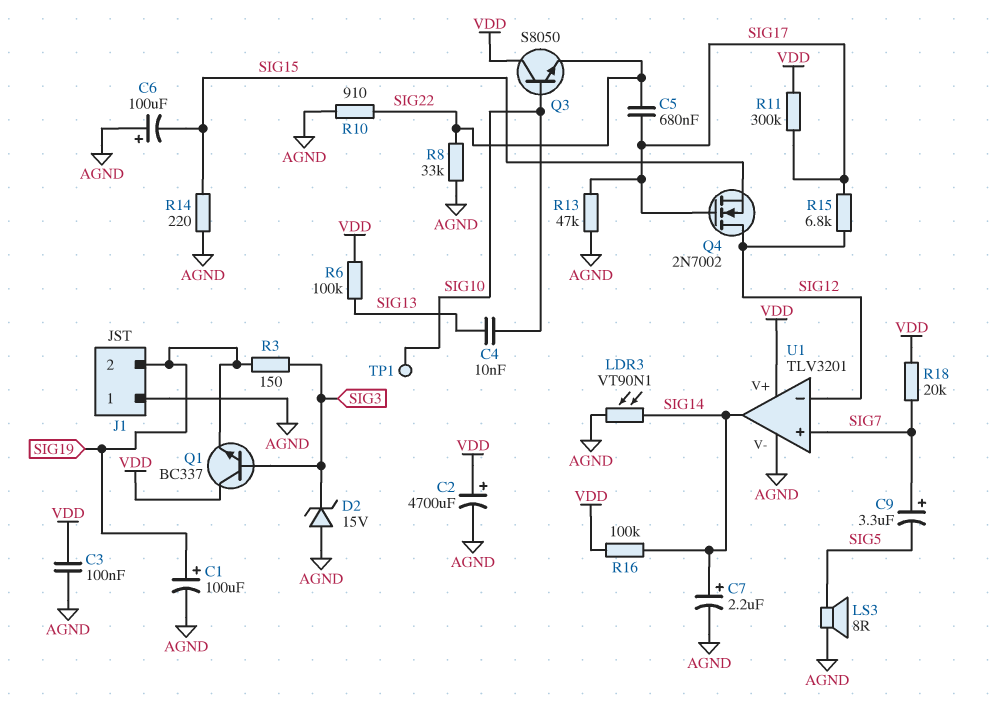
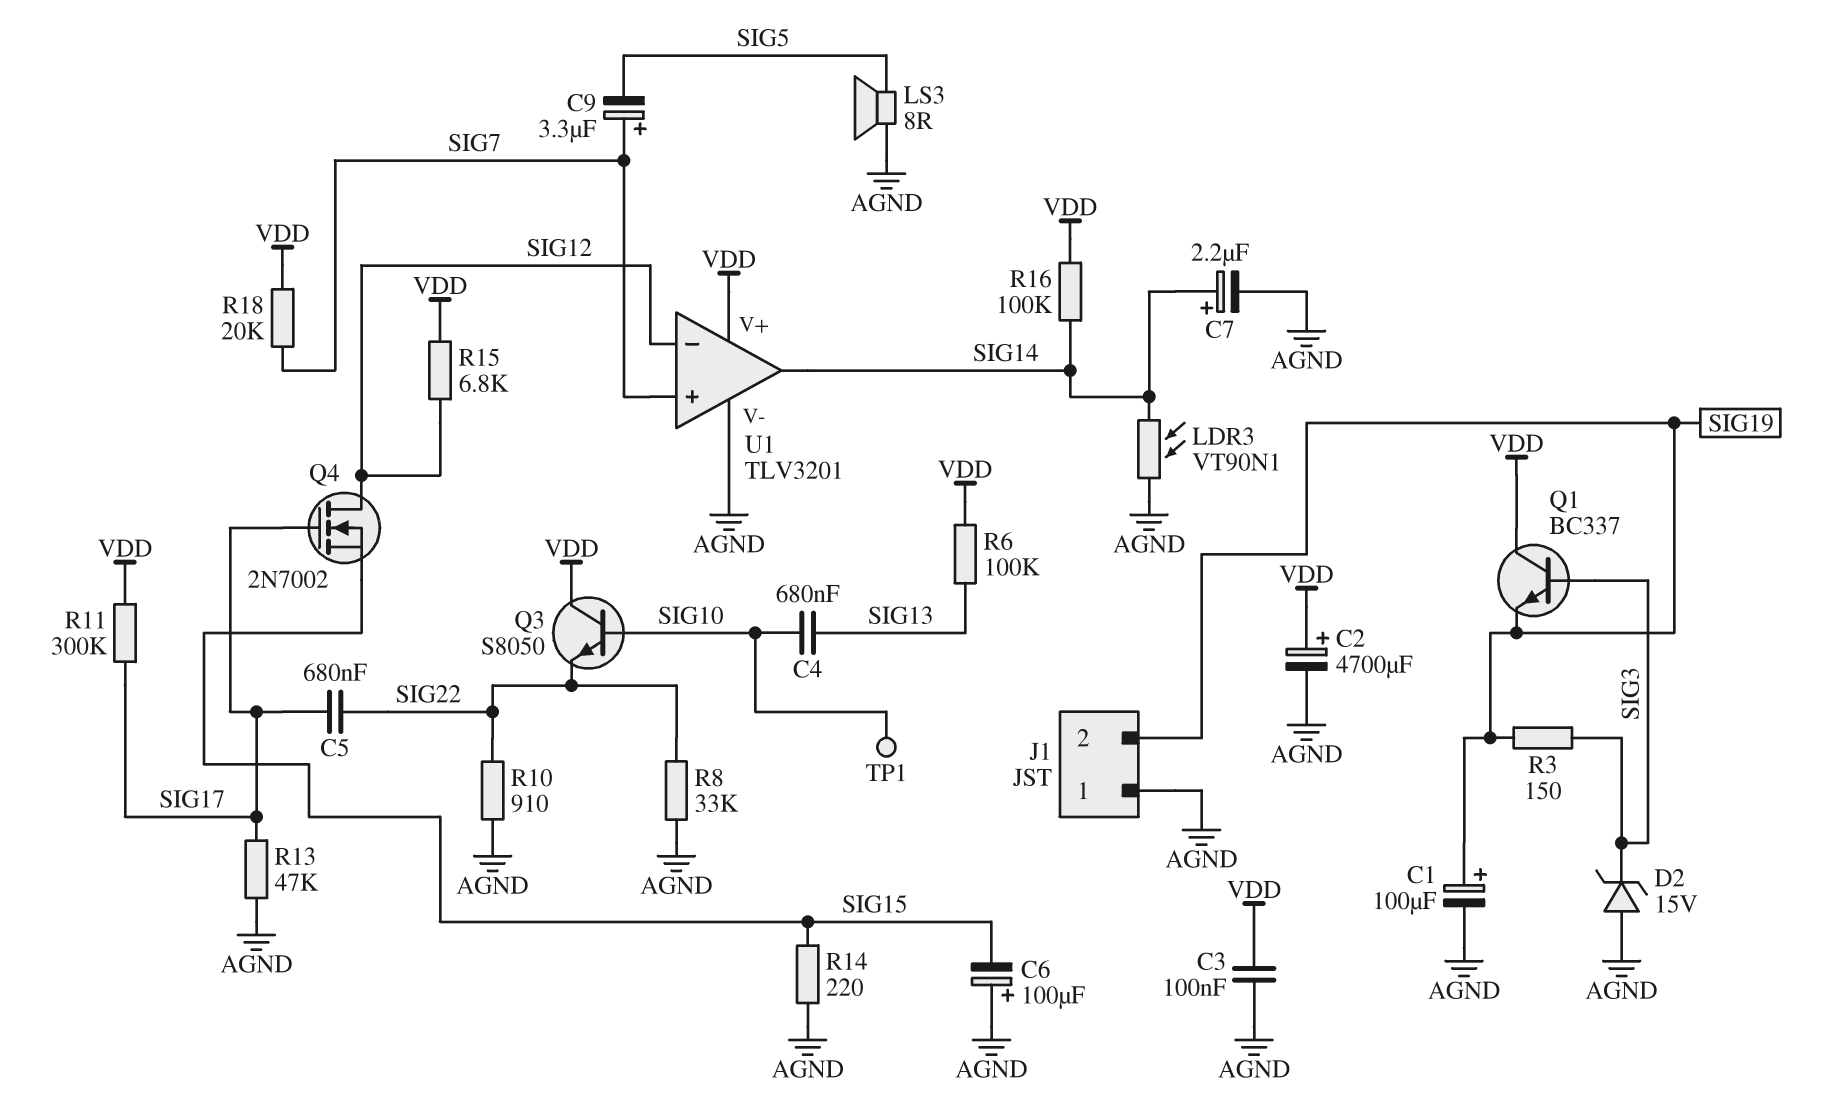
C4: 10nF (SIG10, SIG13) -> 680nF (SIG10, SIG13)
R15: 6.8k (SIG12, SIG17) -> 6.8k (SIG12, VDD)

